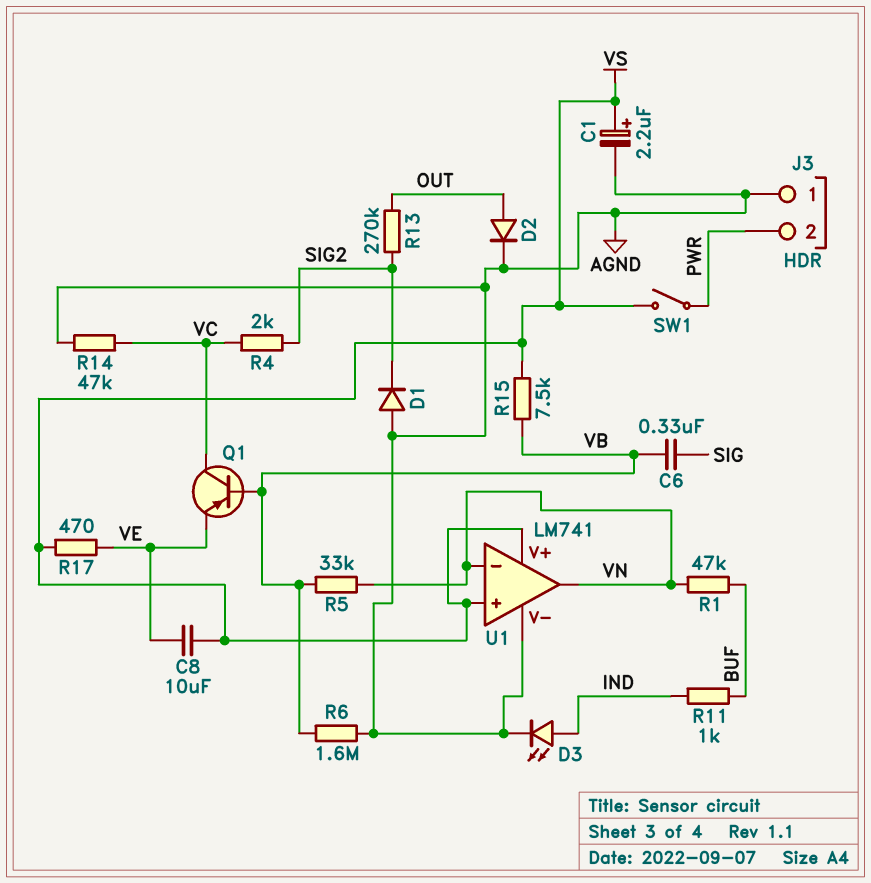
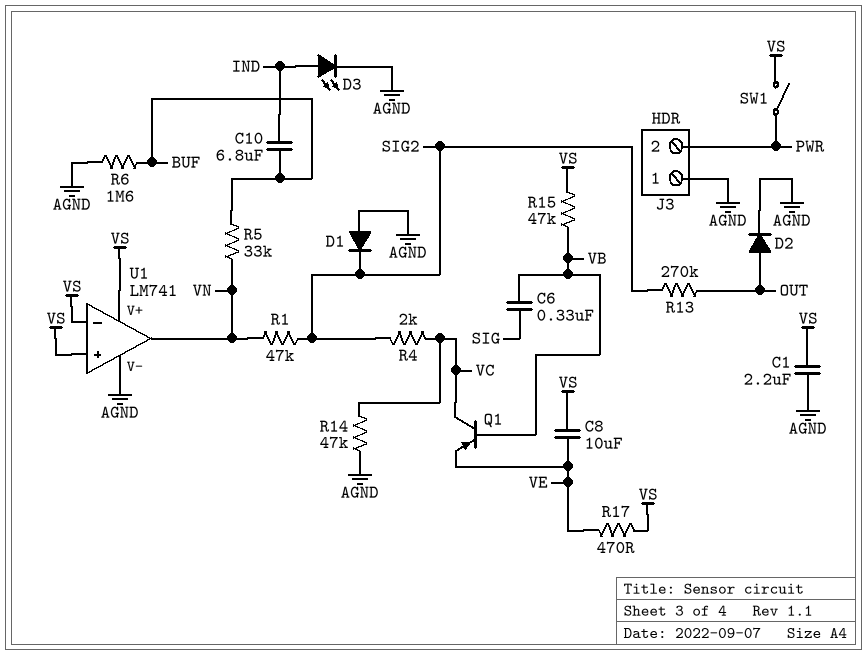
C1: 2.2uF (plus VS, minus AGND) -> 2.2uF (AGND, VS)
C10: none -> 6.8uF (BUF, IND)
R1: 47k (BUF, VN) -> 47k (SIG2, VN)
R5: 33k (VB, VN) -> 33k (BUF, VN)
R6: 1.6M (AGND, VB) -> 1.6M (AGND, BUF)
R11: 1k (BUF, IND) -> none
R15: 7.5k (VB, VS) -> 47k (VB, VS)
U1 pin in-: VN -> VS

